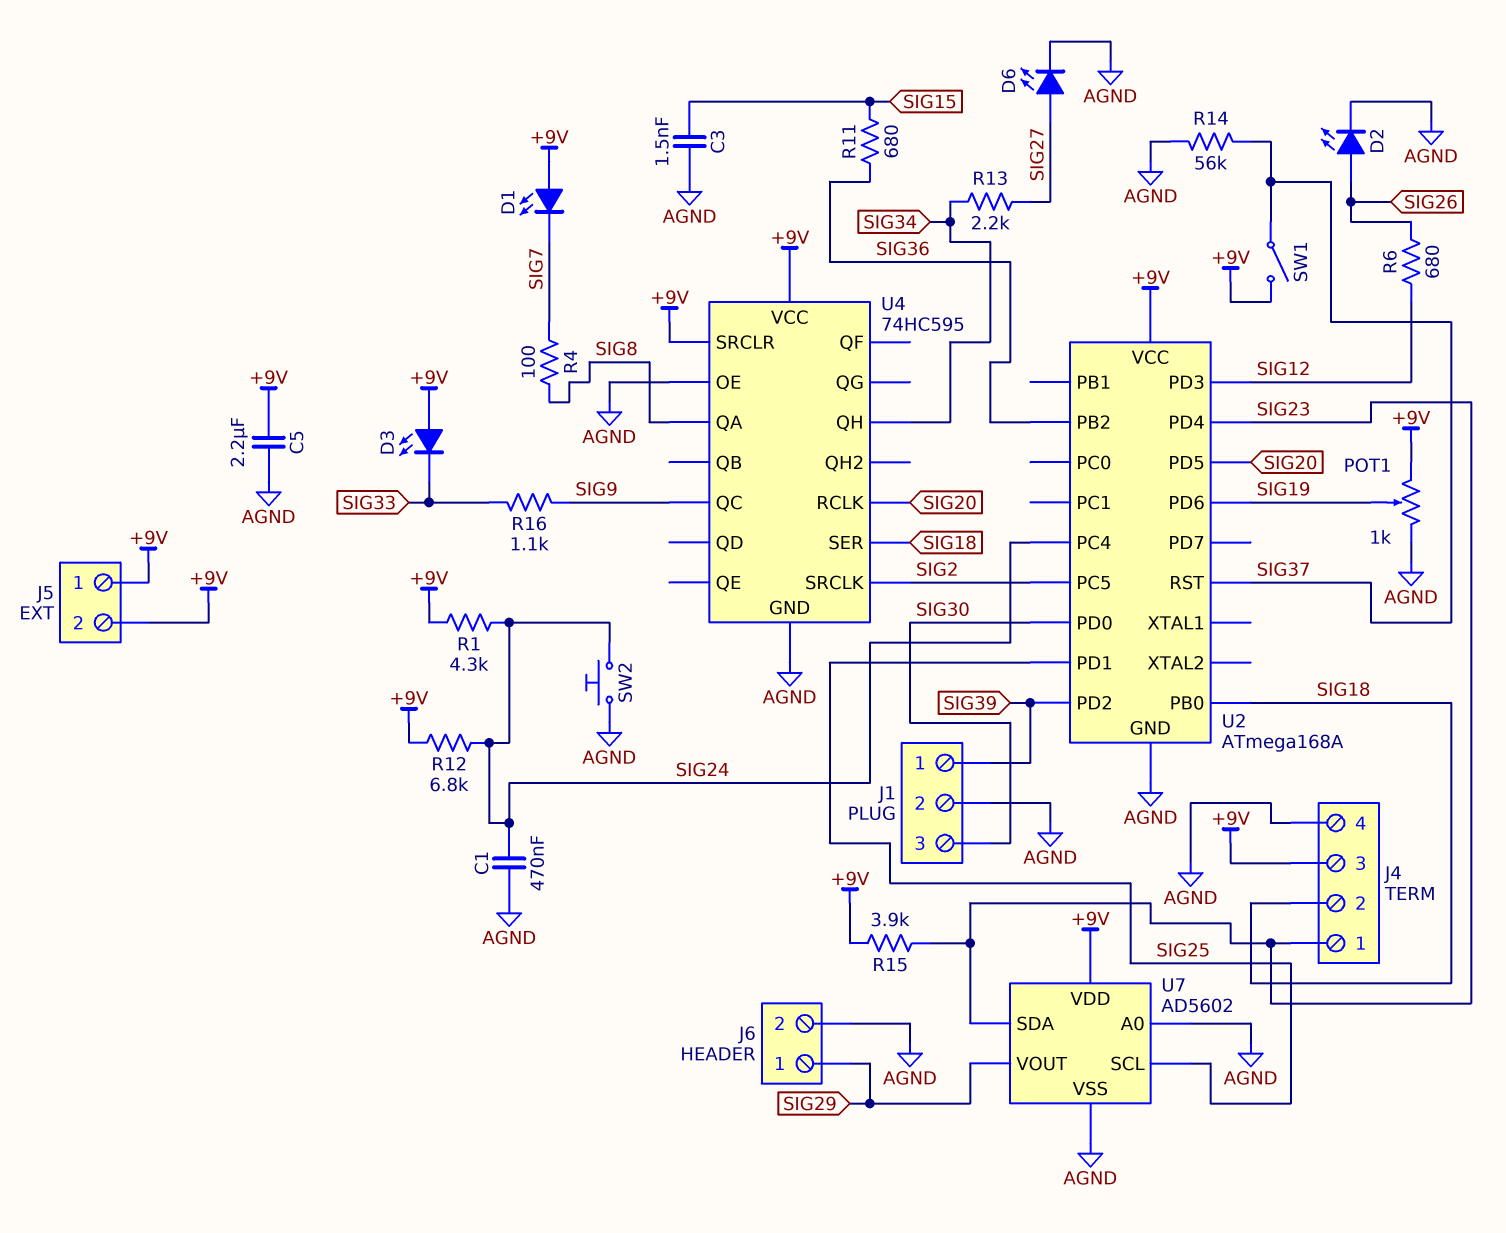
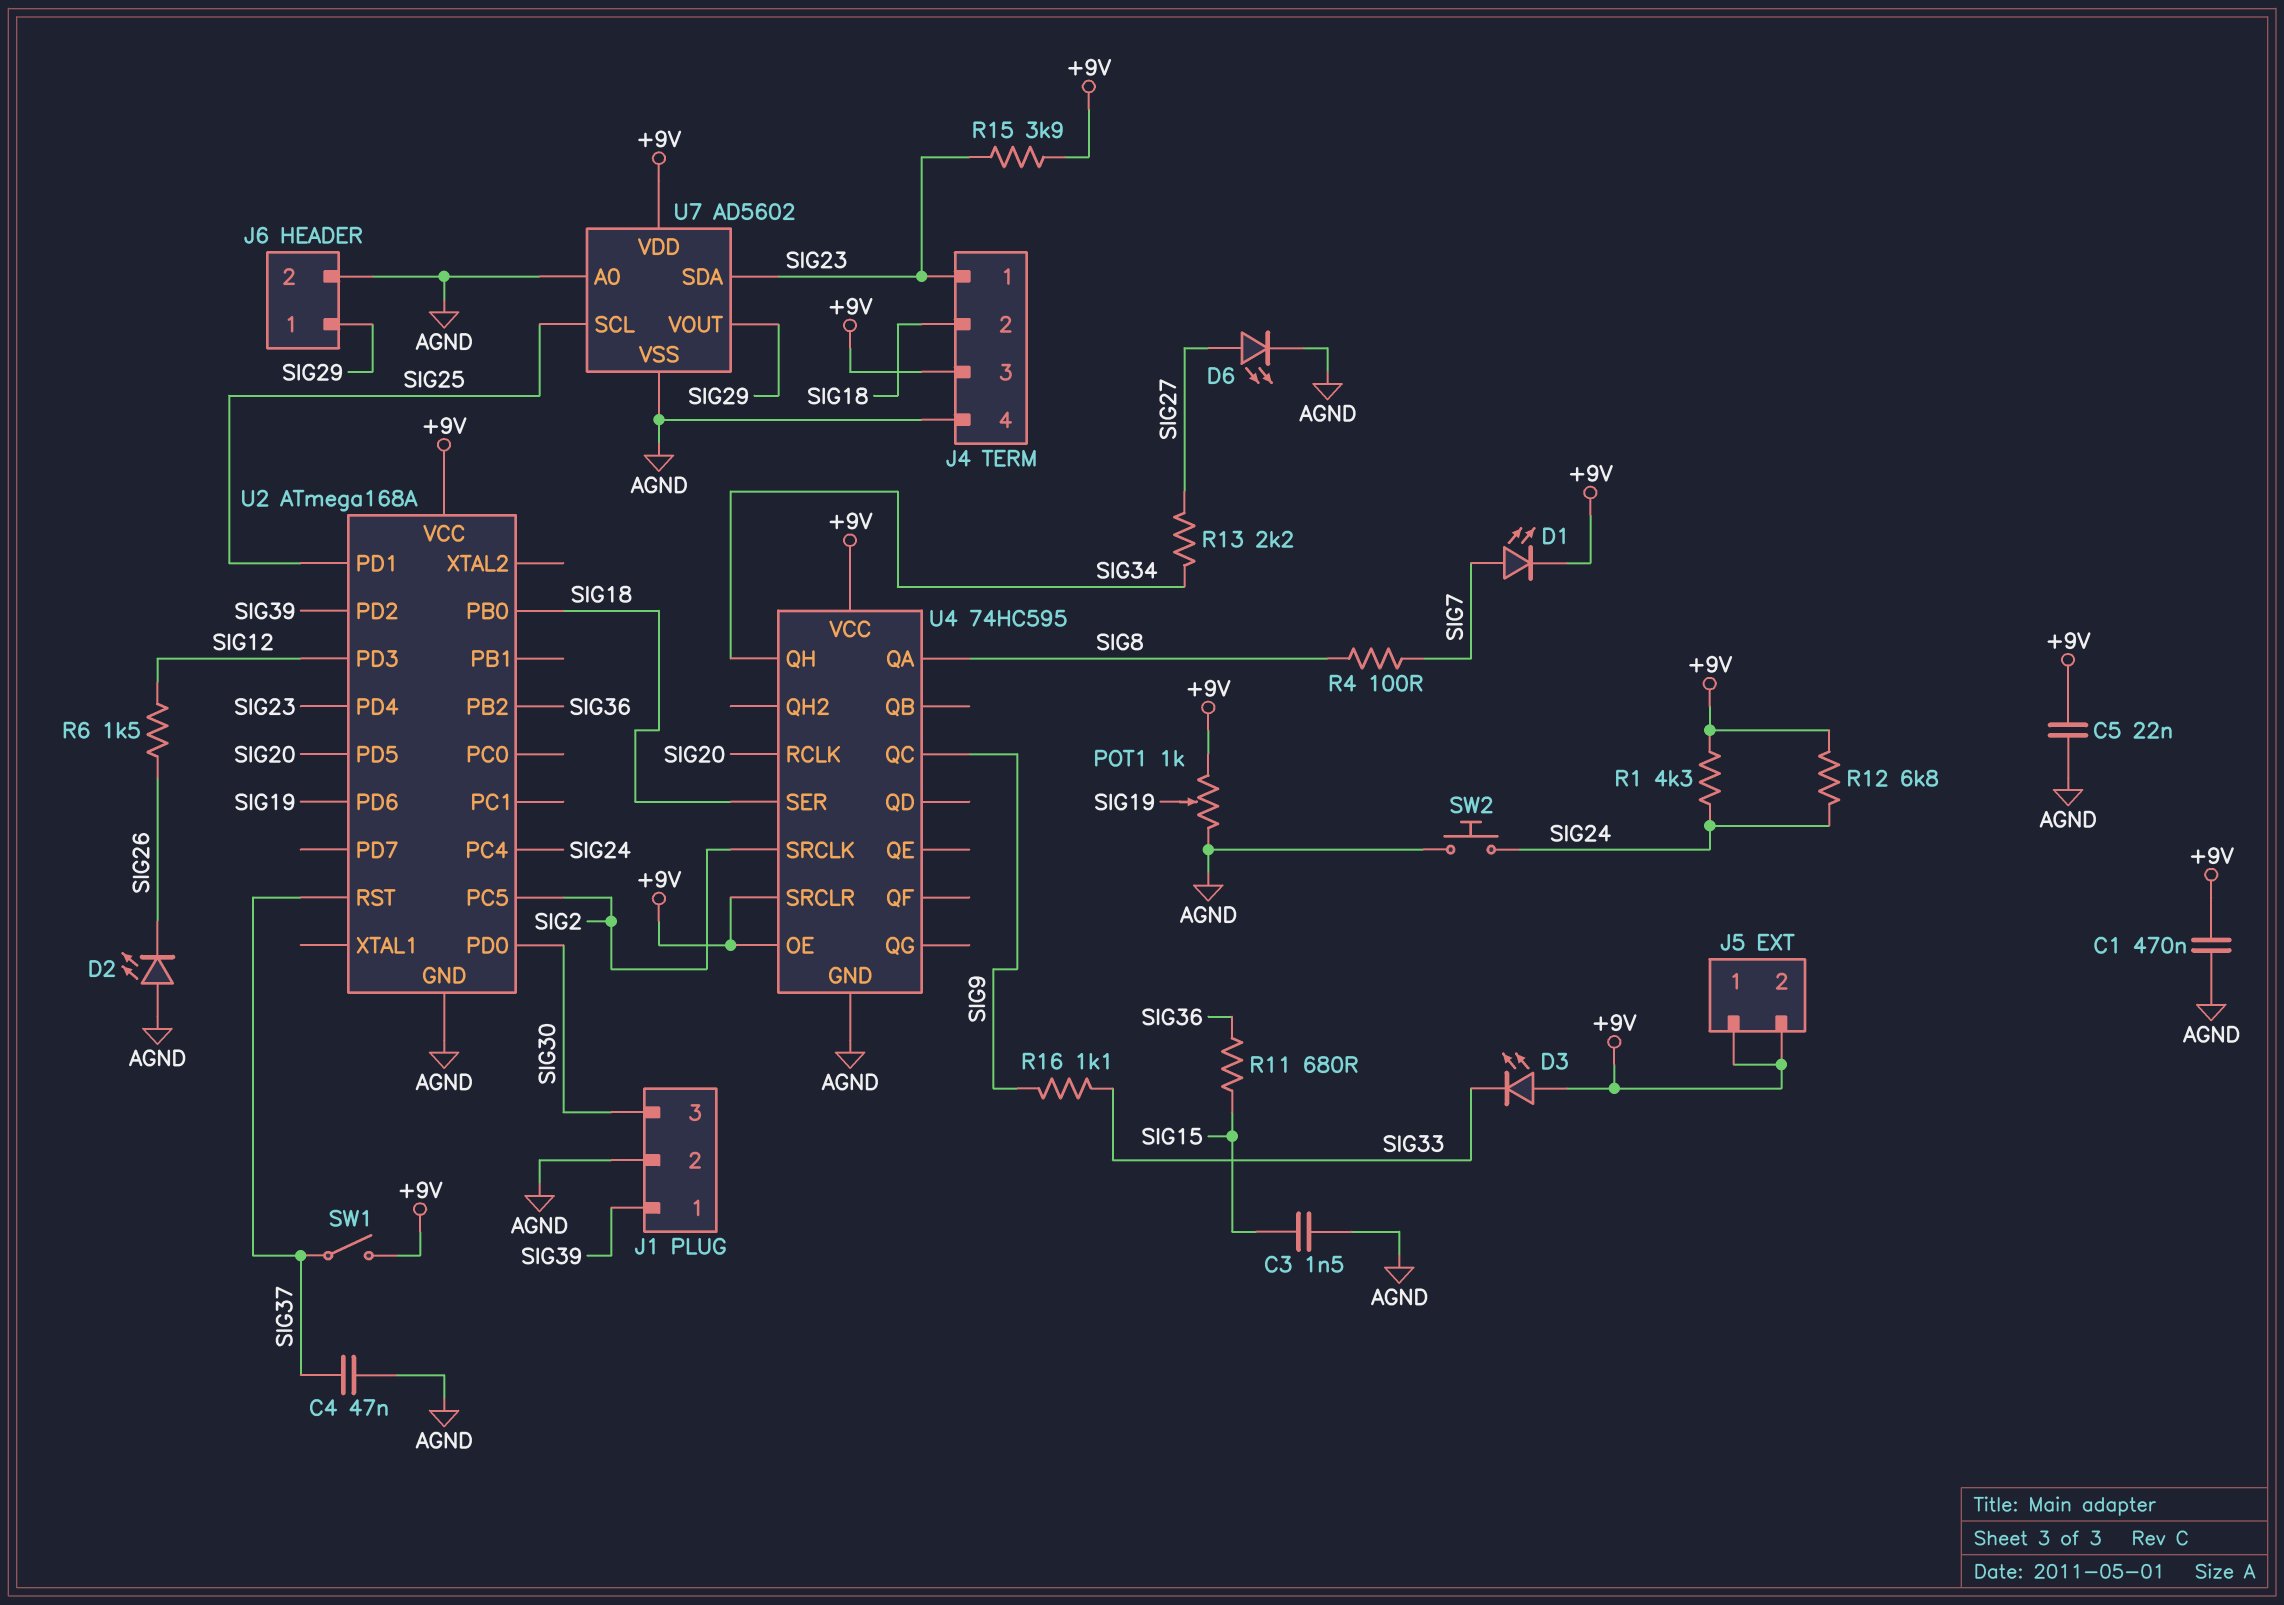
C1: 470nF (AGND, SIG24) -> 470nF (+9V, AGND)
C4: none -> 47nF (AGND, SIG37)
C5: 2.2uF (+9V, AGND) -> 22nF (+9V, AGND)
D1: LED (A +9V, K SIG7) -> LED (A SIG7, K +9V)
D2: LED (A SIG26, K AGND) -> LED (A AGND, K SIG26)
R6: 680 (SIG12, SIG26) -> 1.5k (SIG12, SIG26)
R14: 56k (AGND, SIG37) -> none
U4 pin OE: AGND -> +9V

